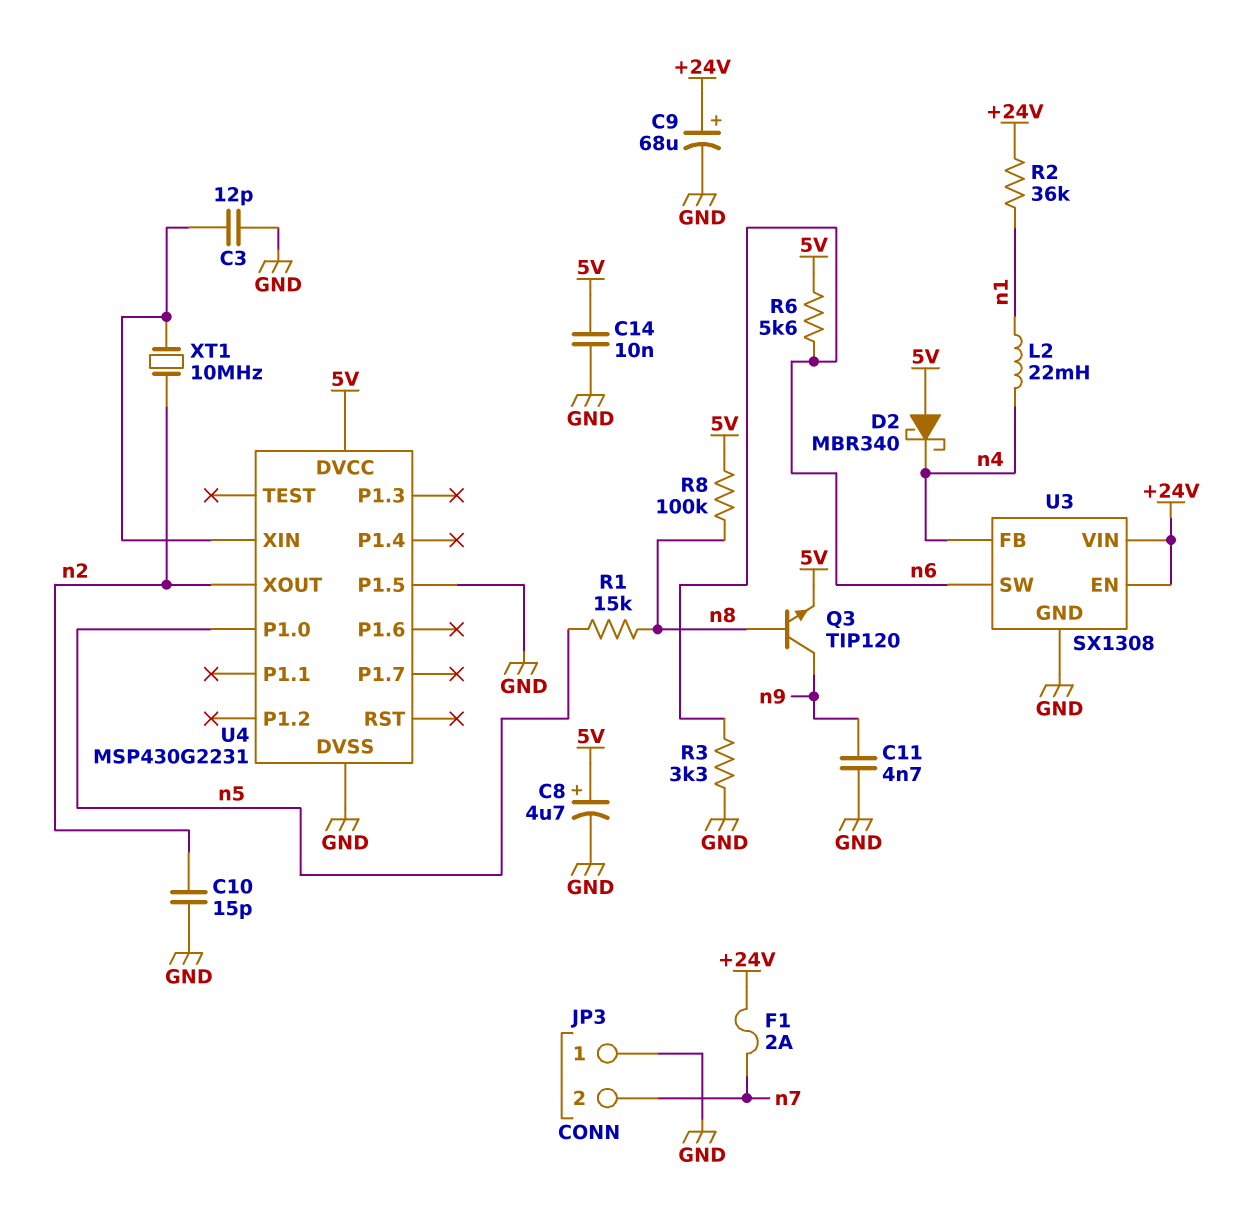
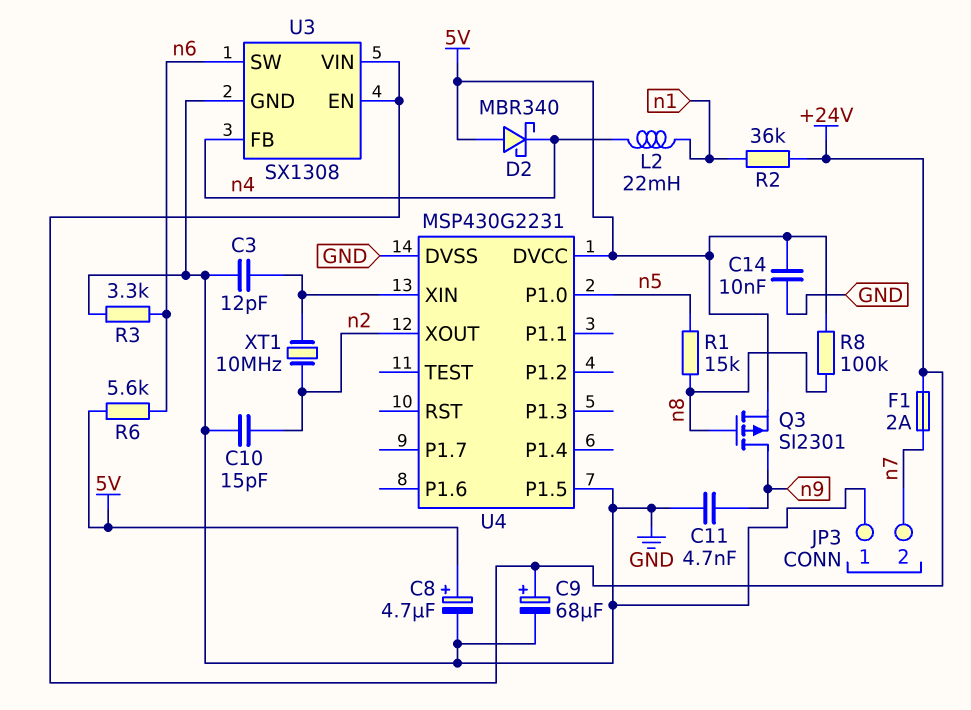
Q3: NPN TIP120 (B n8, C n9, E 5V) -> PMOS SI2301 (G n8, D n9, S 5V)

